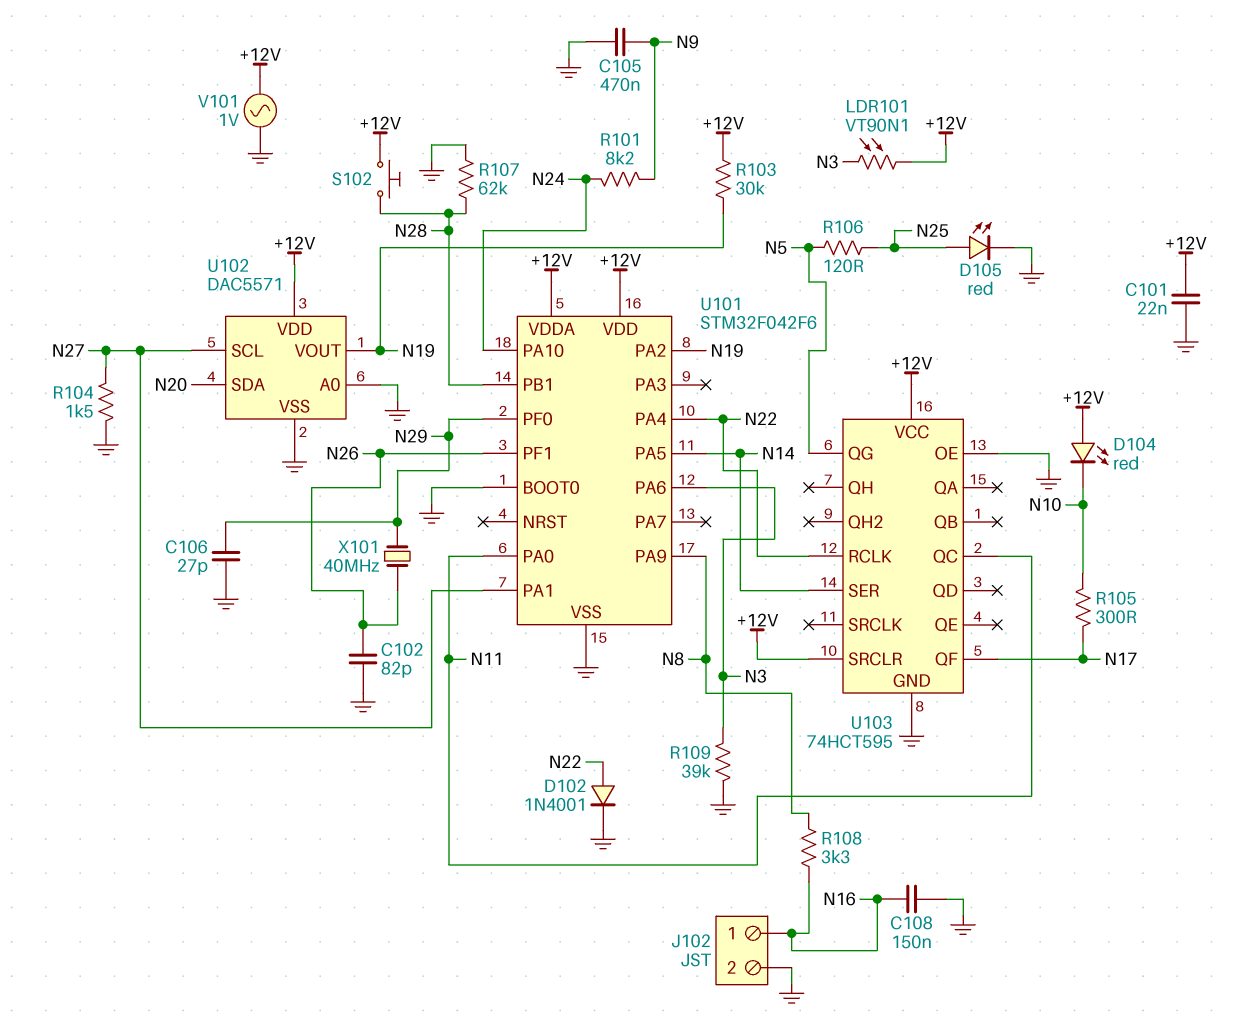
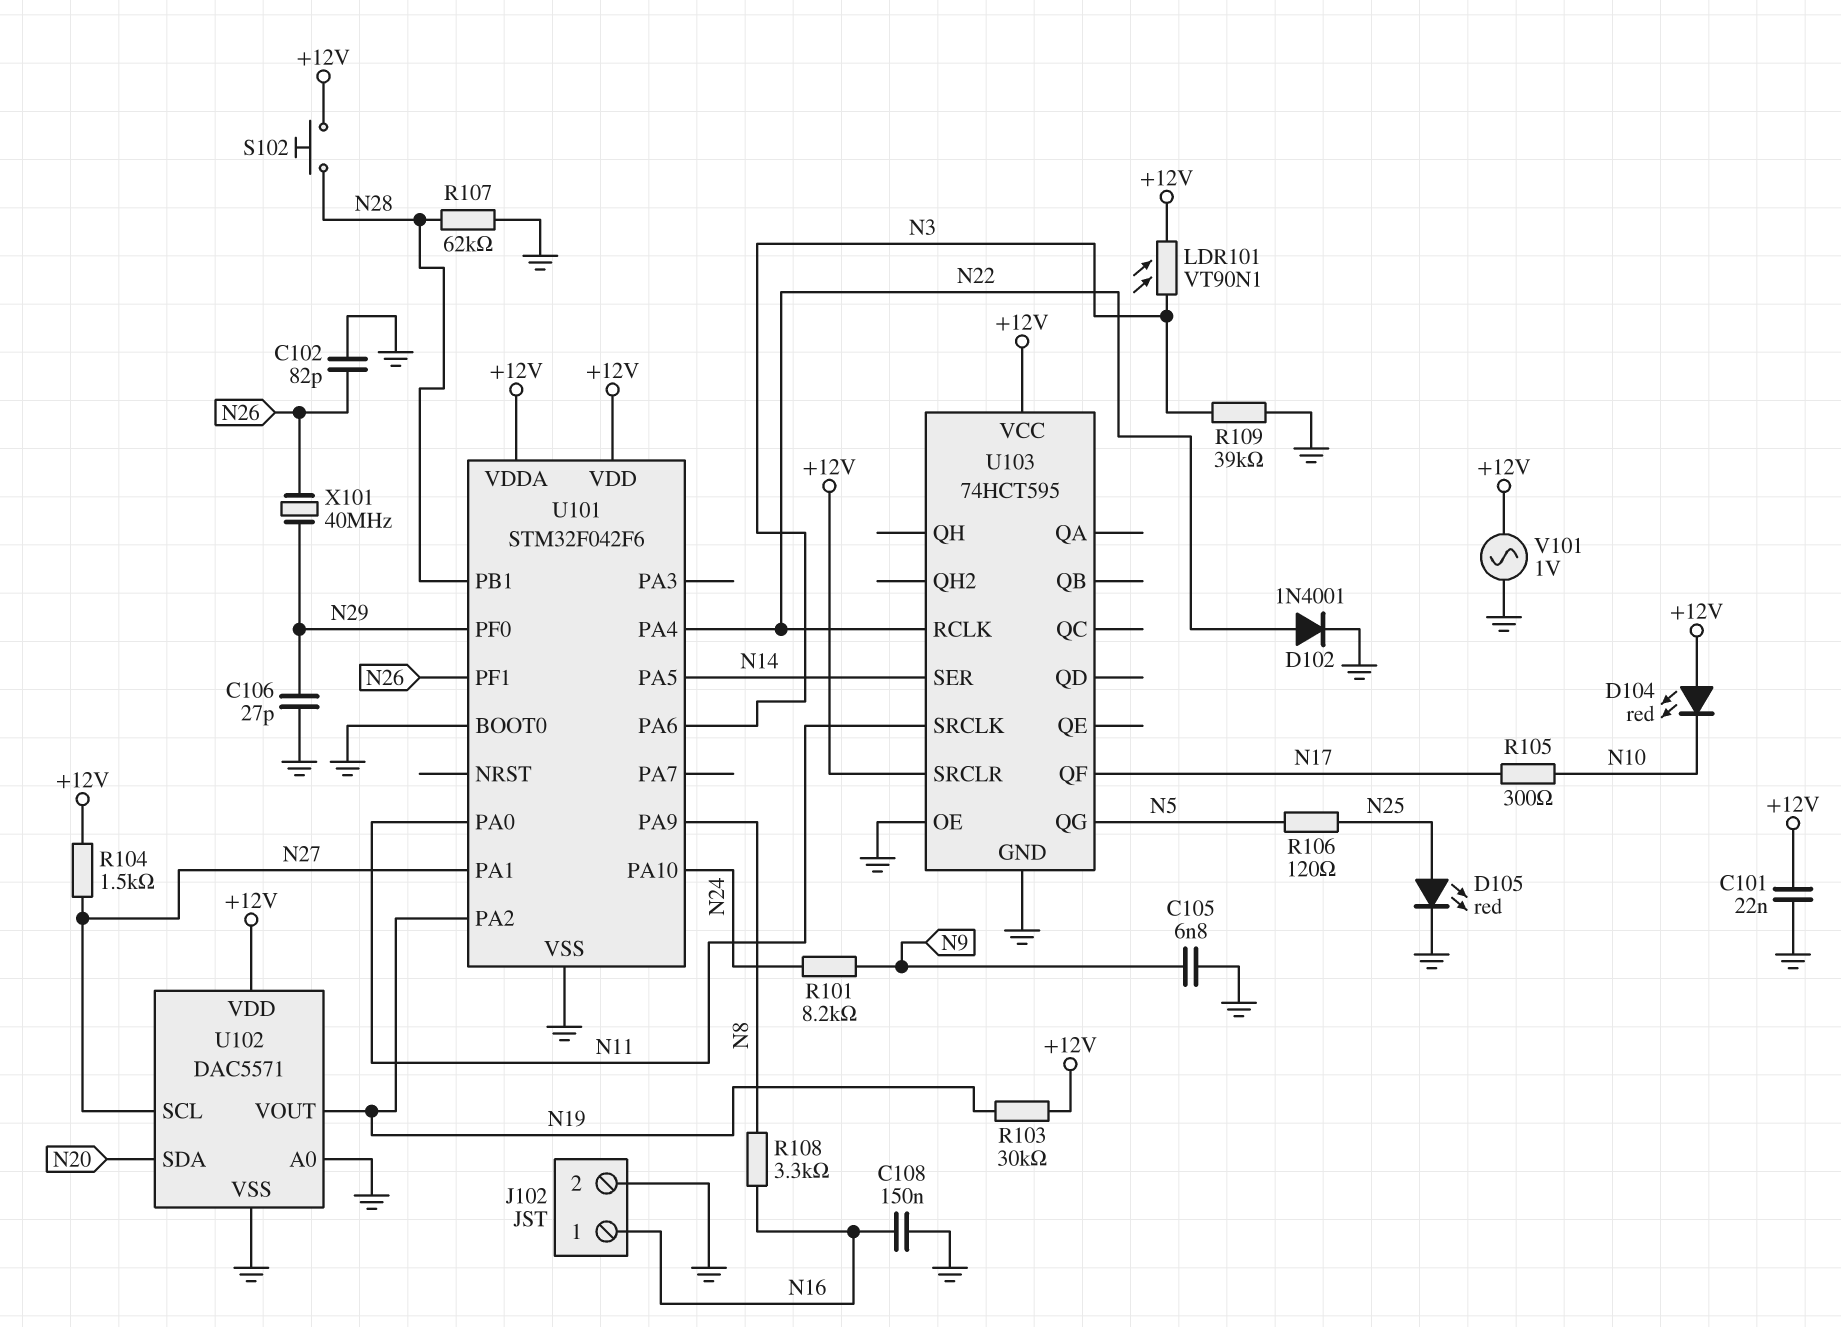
C105: 470nF (GND, N9) -> 6.8nF (GND, N9)
R104: 1.5k (GND, N27) -> 1.5k (+12V, N27)
U103 pin QC: N11 -> none
U103 pin SRCLK: none -> N11

